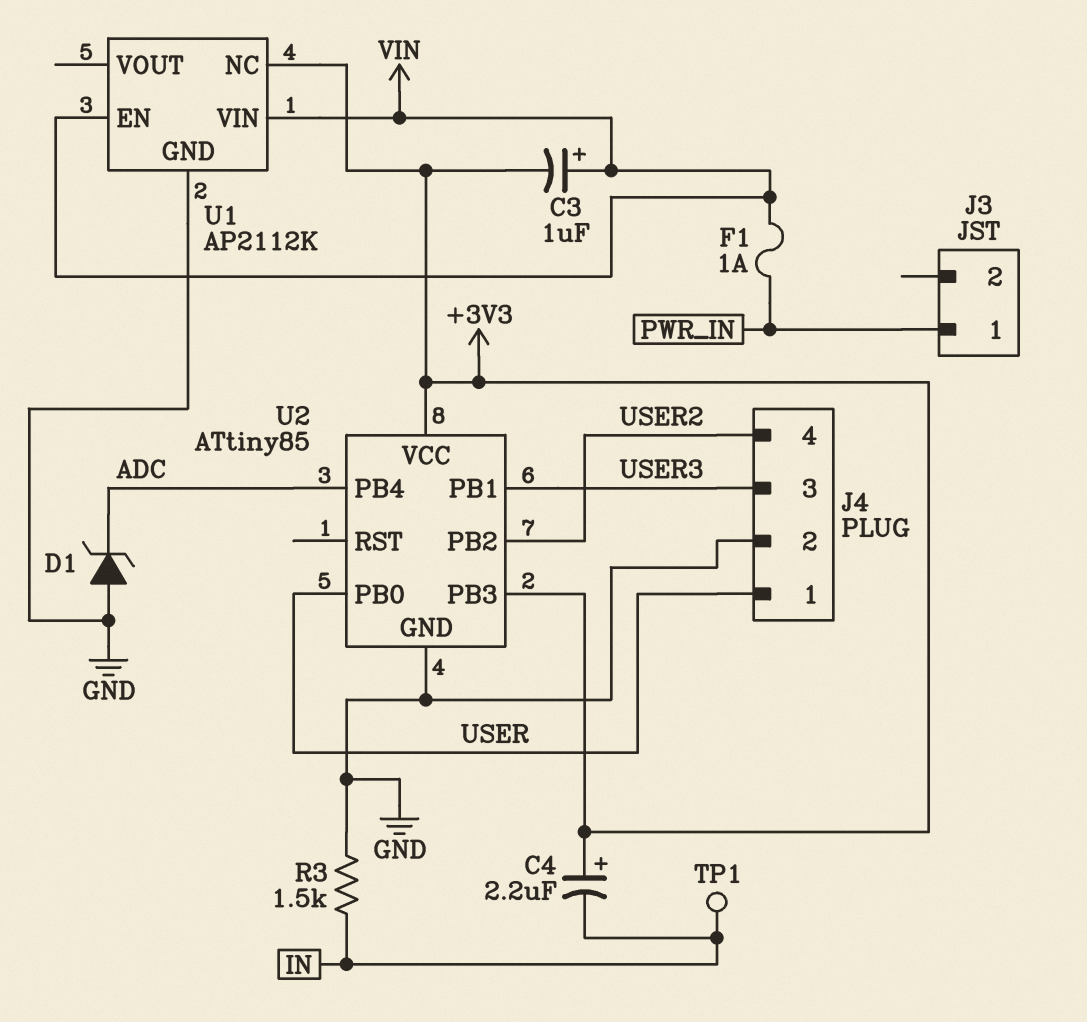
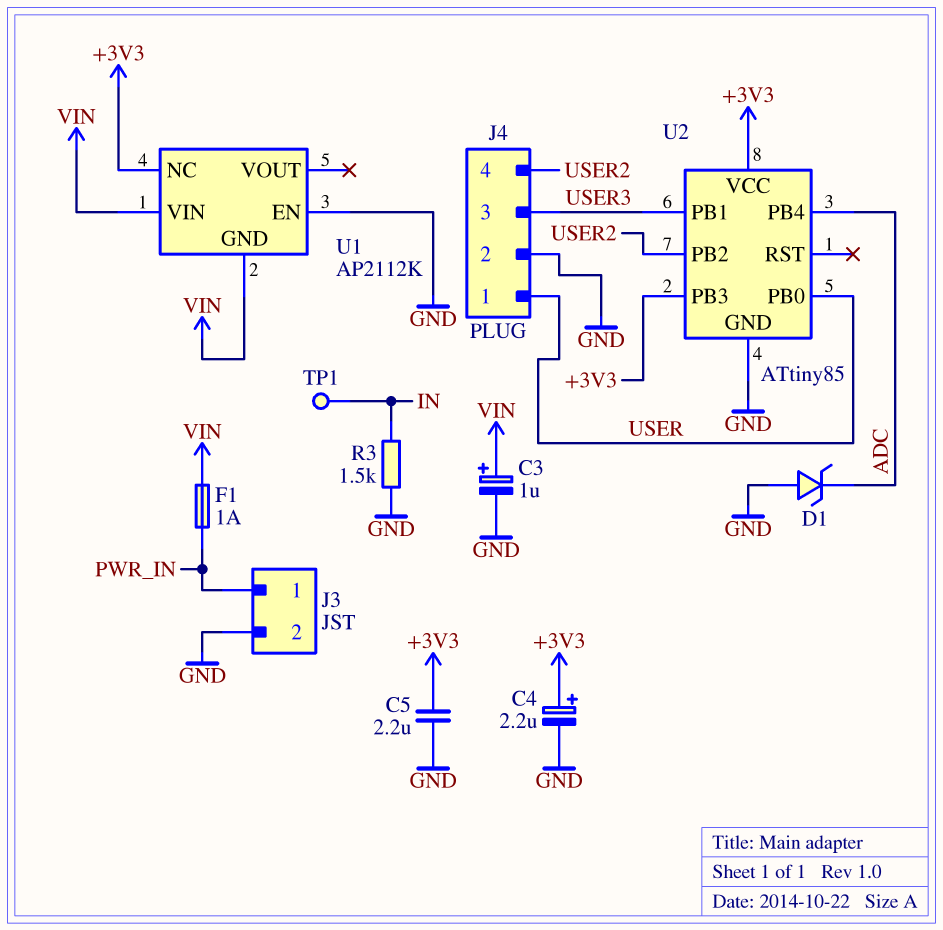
C3: 1uF (plus VIN, minus +3V3) -> 1uF (plus VIN, minus GND)
C4: 2.2uF (plus +3V3, minus IN) -> 2.2uF (plus +3V3, minus GND)
C5: none -> 2.2uF (+3V3, GND)
J3 pin 2: none -> GND
U1 pin EN: VIN -> GND
U1 pin GND: GND -> VIN

